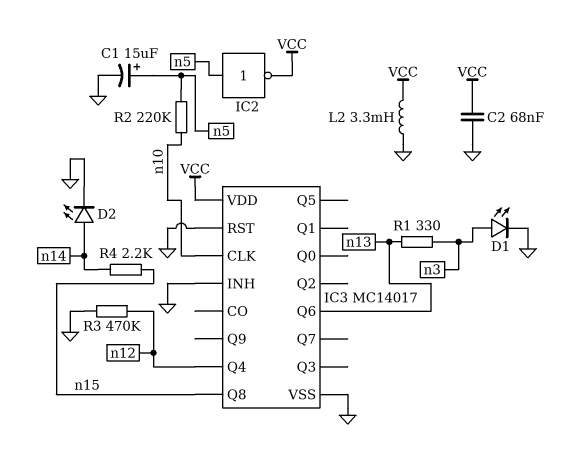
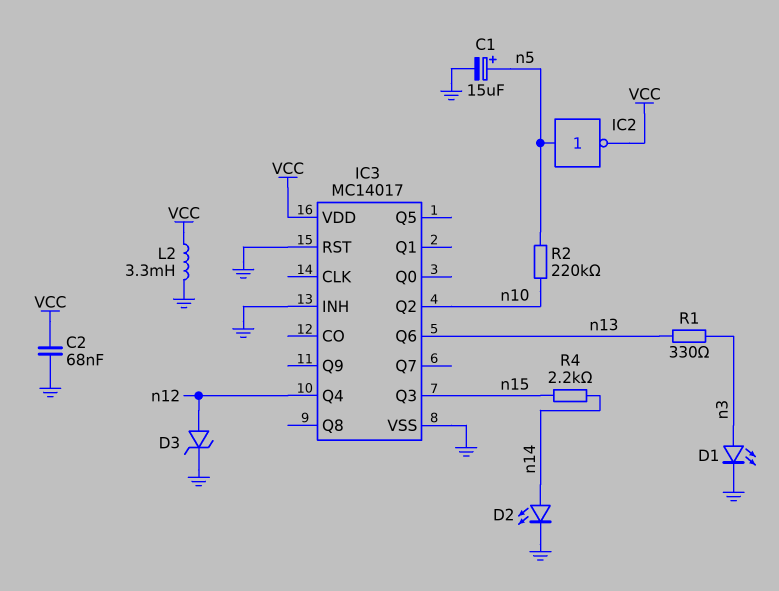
D3: none -> zener (A n12, K GND)
IC3 pin CLK: n10 -> none
IC3 pin Q2: none -> n10
IC3 pin Q3: none -> n15
IC3 pin Q8: n15 -> none
R3: 470k (GND, n12) -> none

